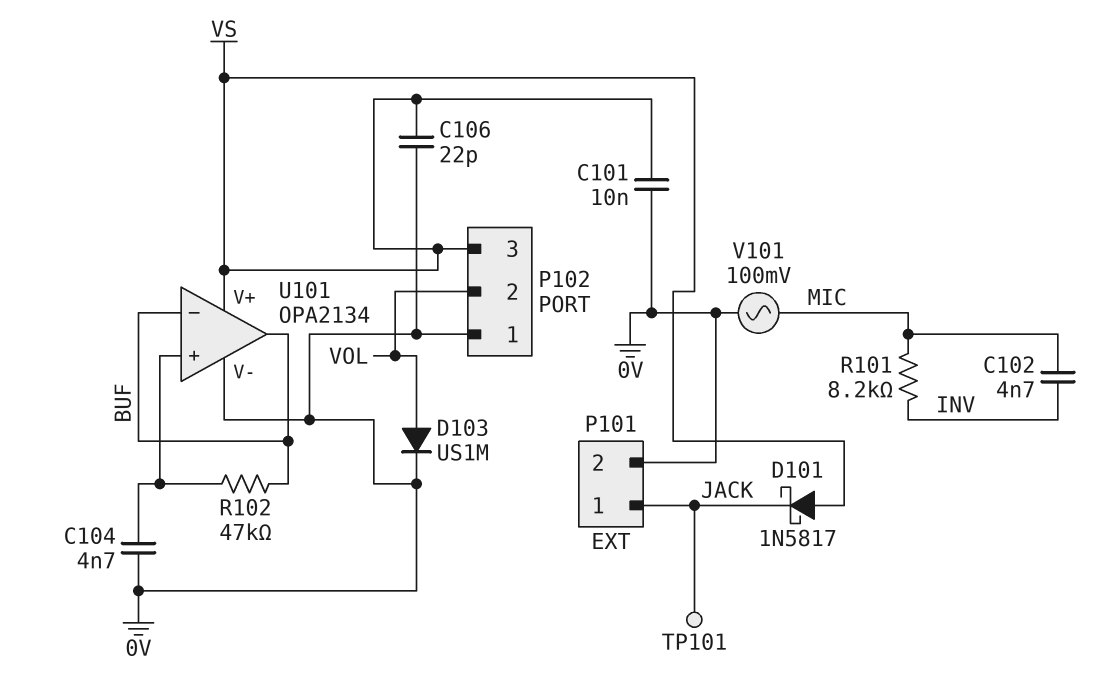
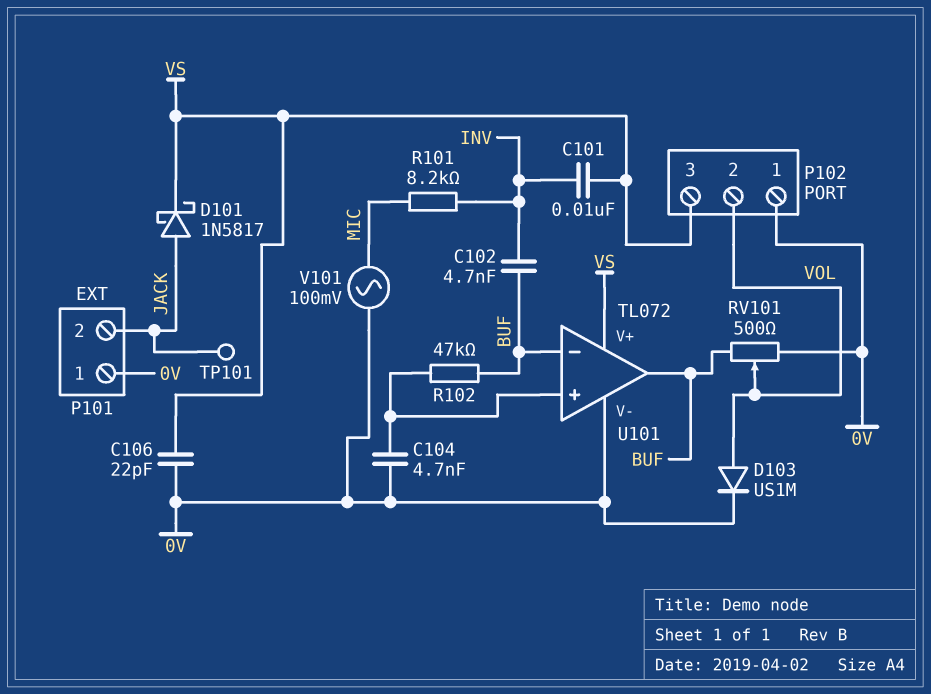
C101: 10nF (0V, VS) -> 10nF (INV, VS)
C102: 4.7nF (INV, MIC) -> 4.7nF (BUF, INV)
D101: schottky 1N5817 (A VS, K JACK) -> schottky 1N5817 (A JACK, K VS)
P101 pin 1: JACK -> 0V
P101 pin 2: 0V -> JACK
RV101: none -> 500 (0V, BUF, wiper VOL)
U101: OPA2134 -> TL072

